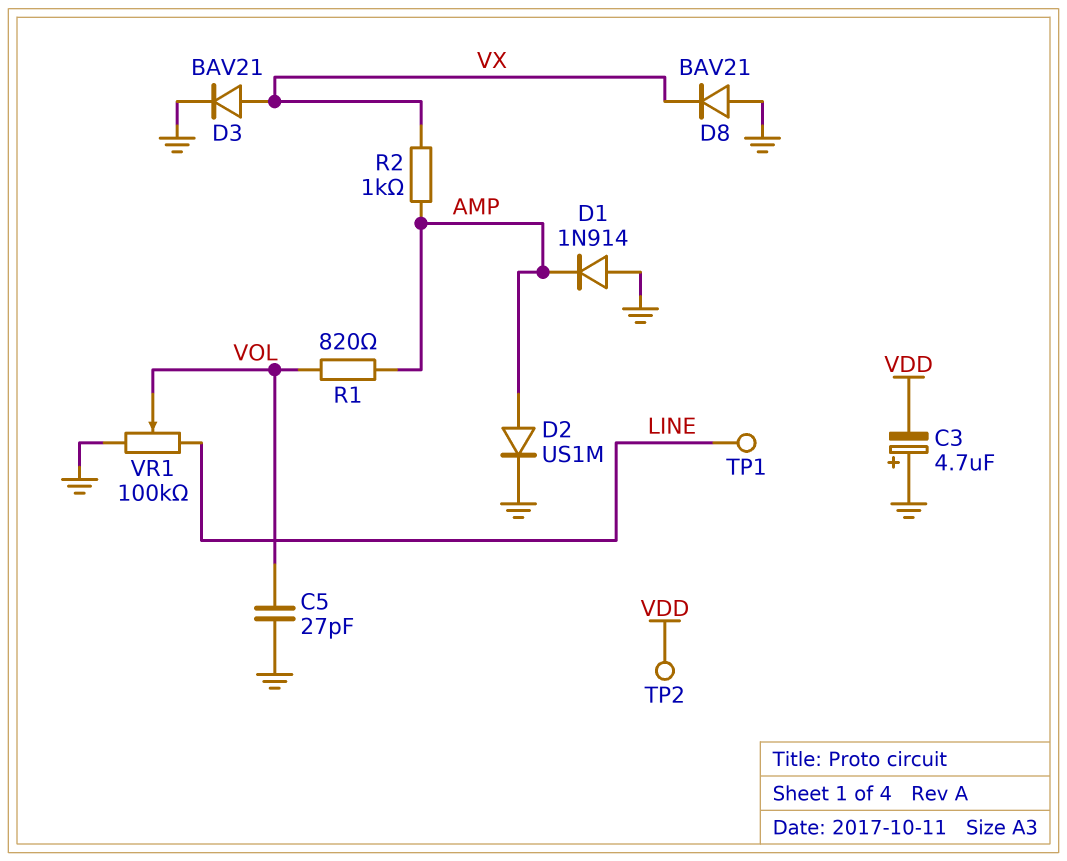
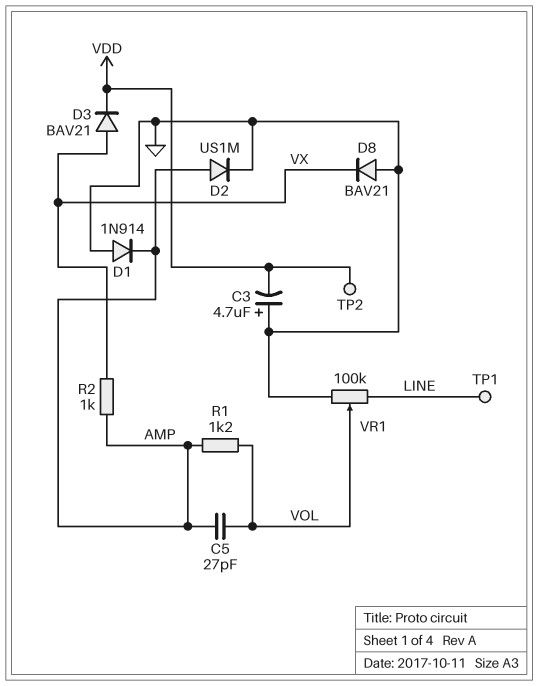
C5: 27pF (GND, VOL) -> 27pF (AMP, VOL)
D3: diode BAV21 (A VX, K GND) -> diode BAV21 (A VX, K VDD)
R1: 820 (AMP, VOL) -> 1.2k (AMP, VOL)

